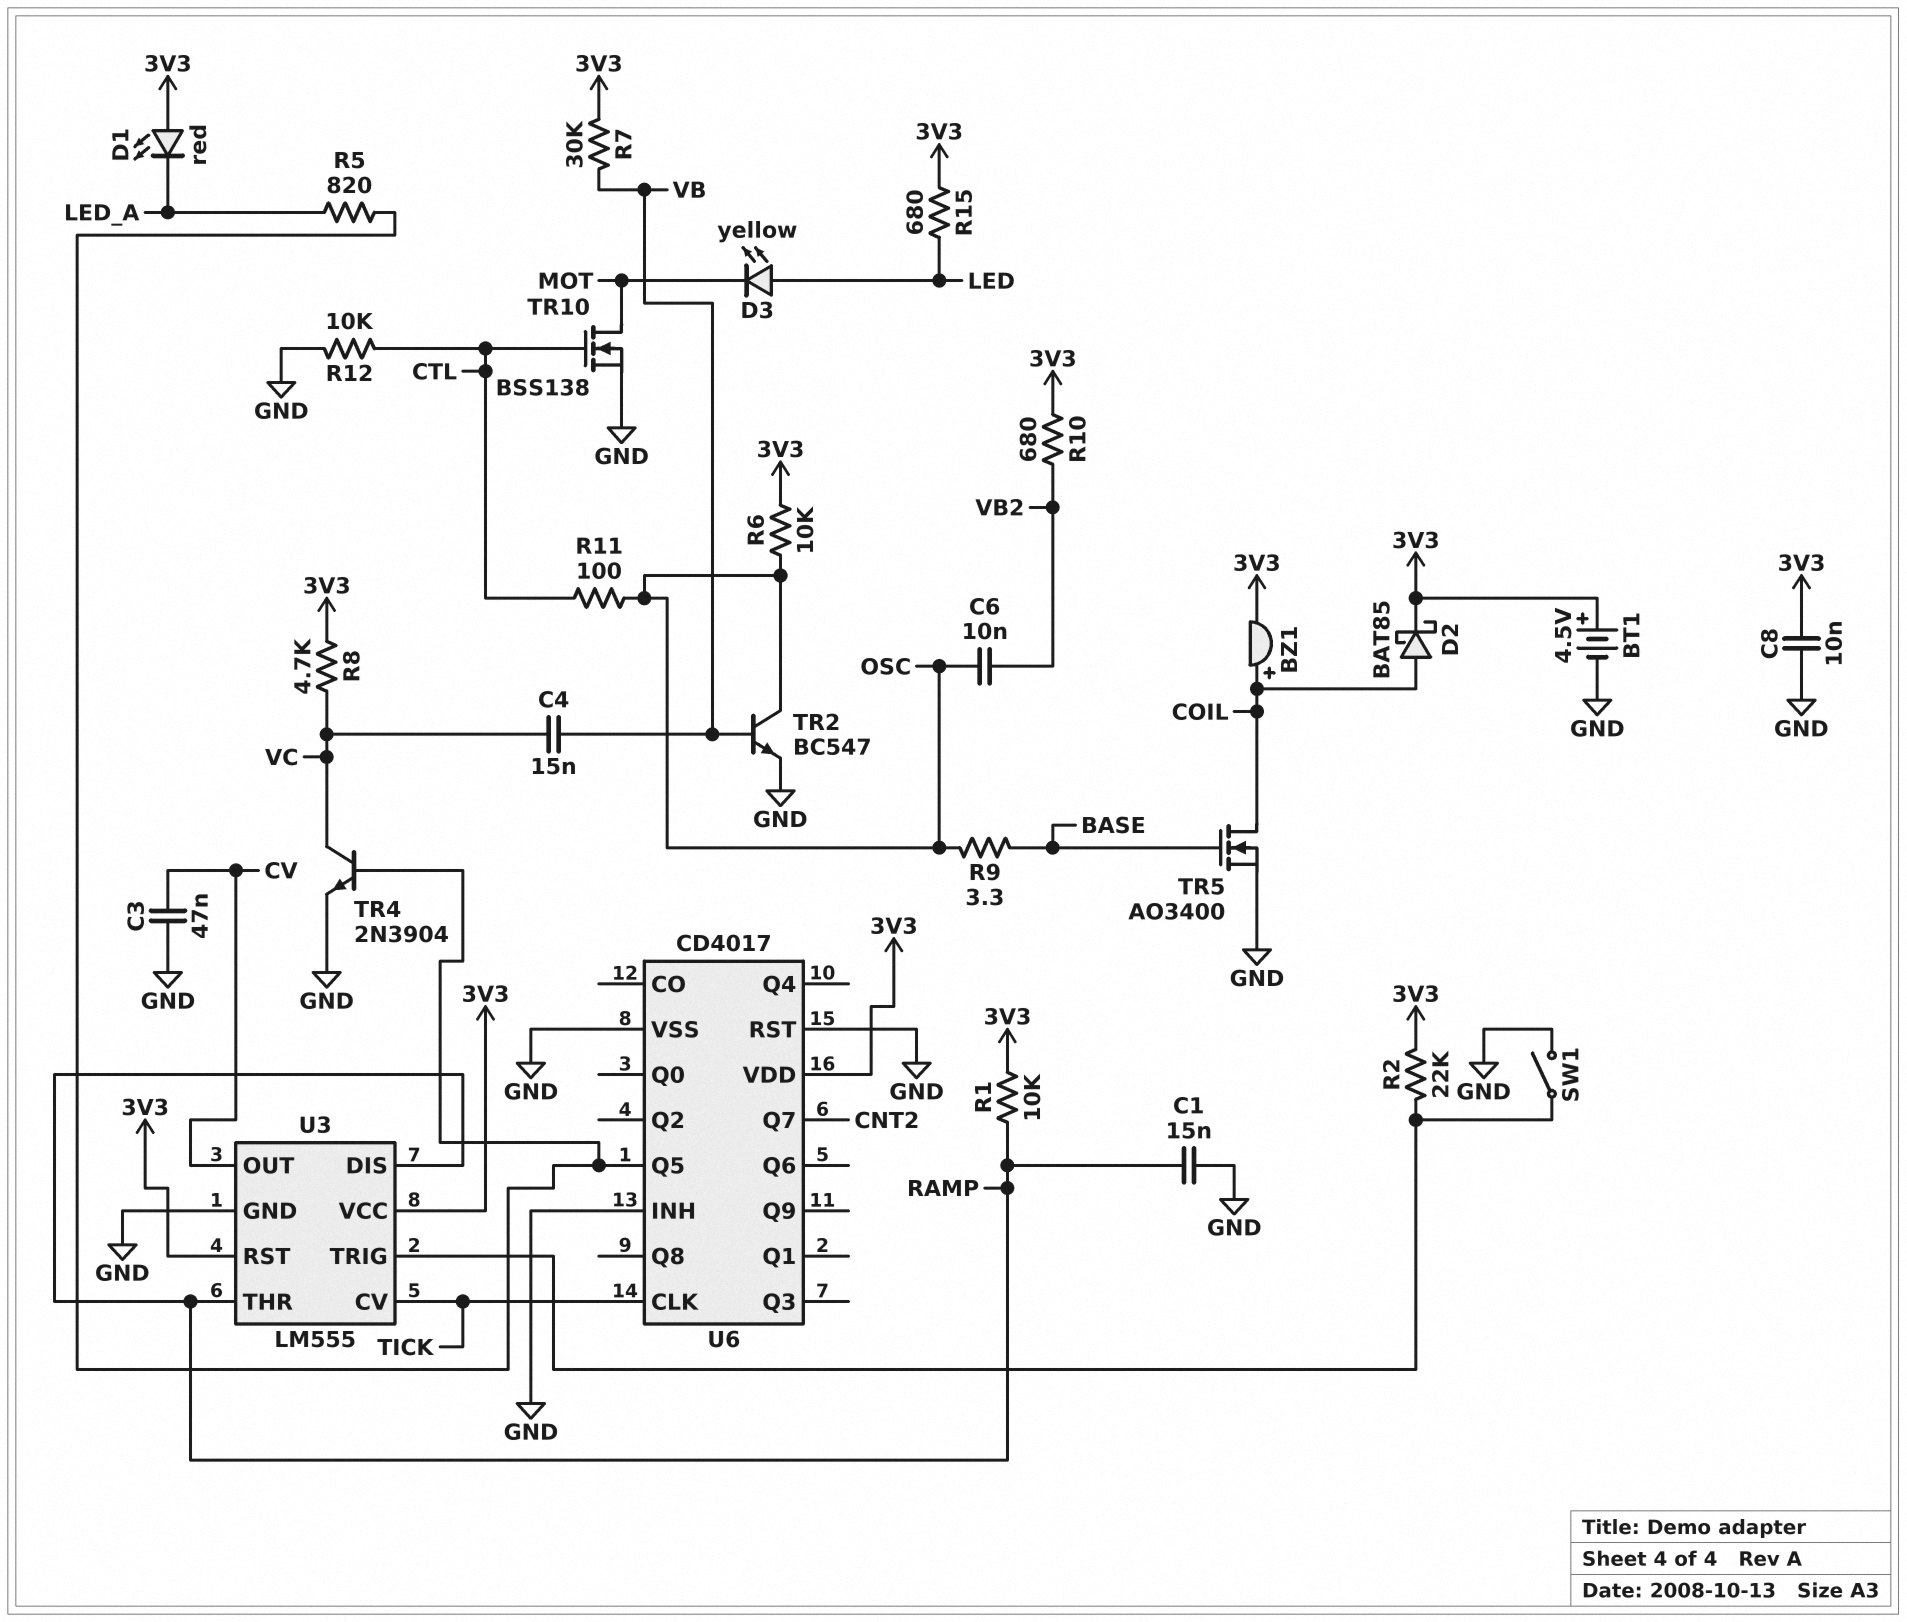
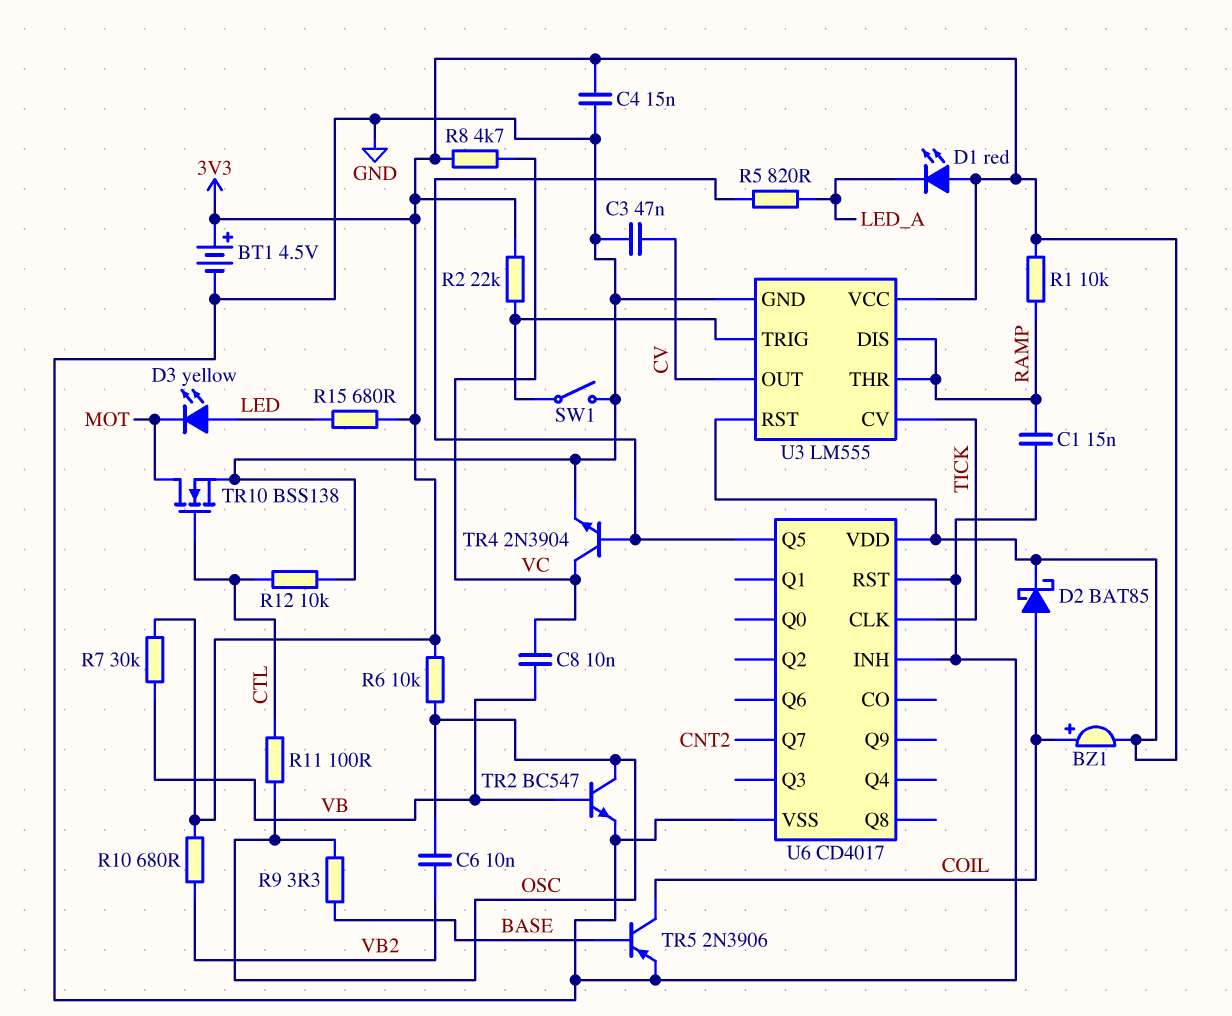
C4: 15nF (VB, VC) -> 15nF (3V3, GND)
C8: 10nF (3V3, GND) -> 10nF (VB, VC)
TR5: NMOS AO3400 (G BASE, D COIL, S GND) -> PNP 2N3906 (B BASE, C COIL, E GND)

